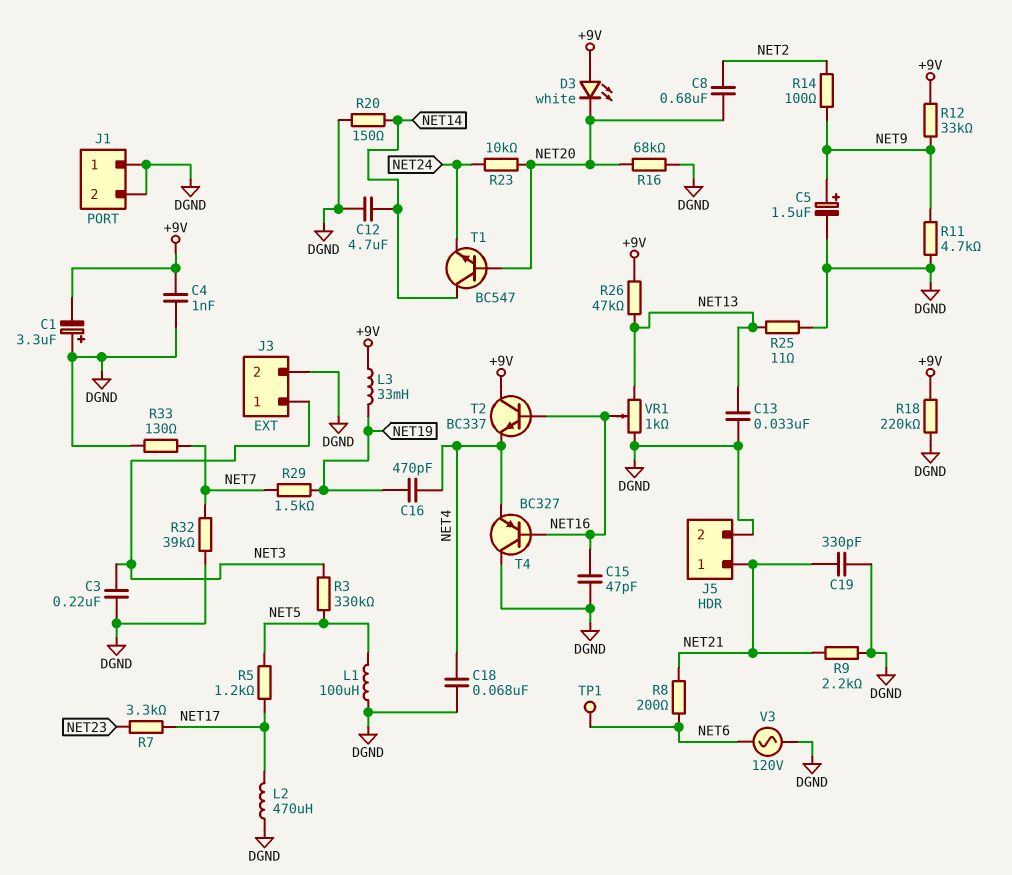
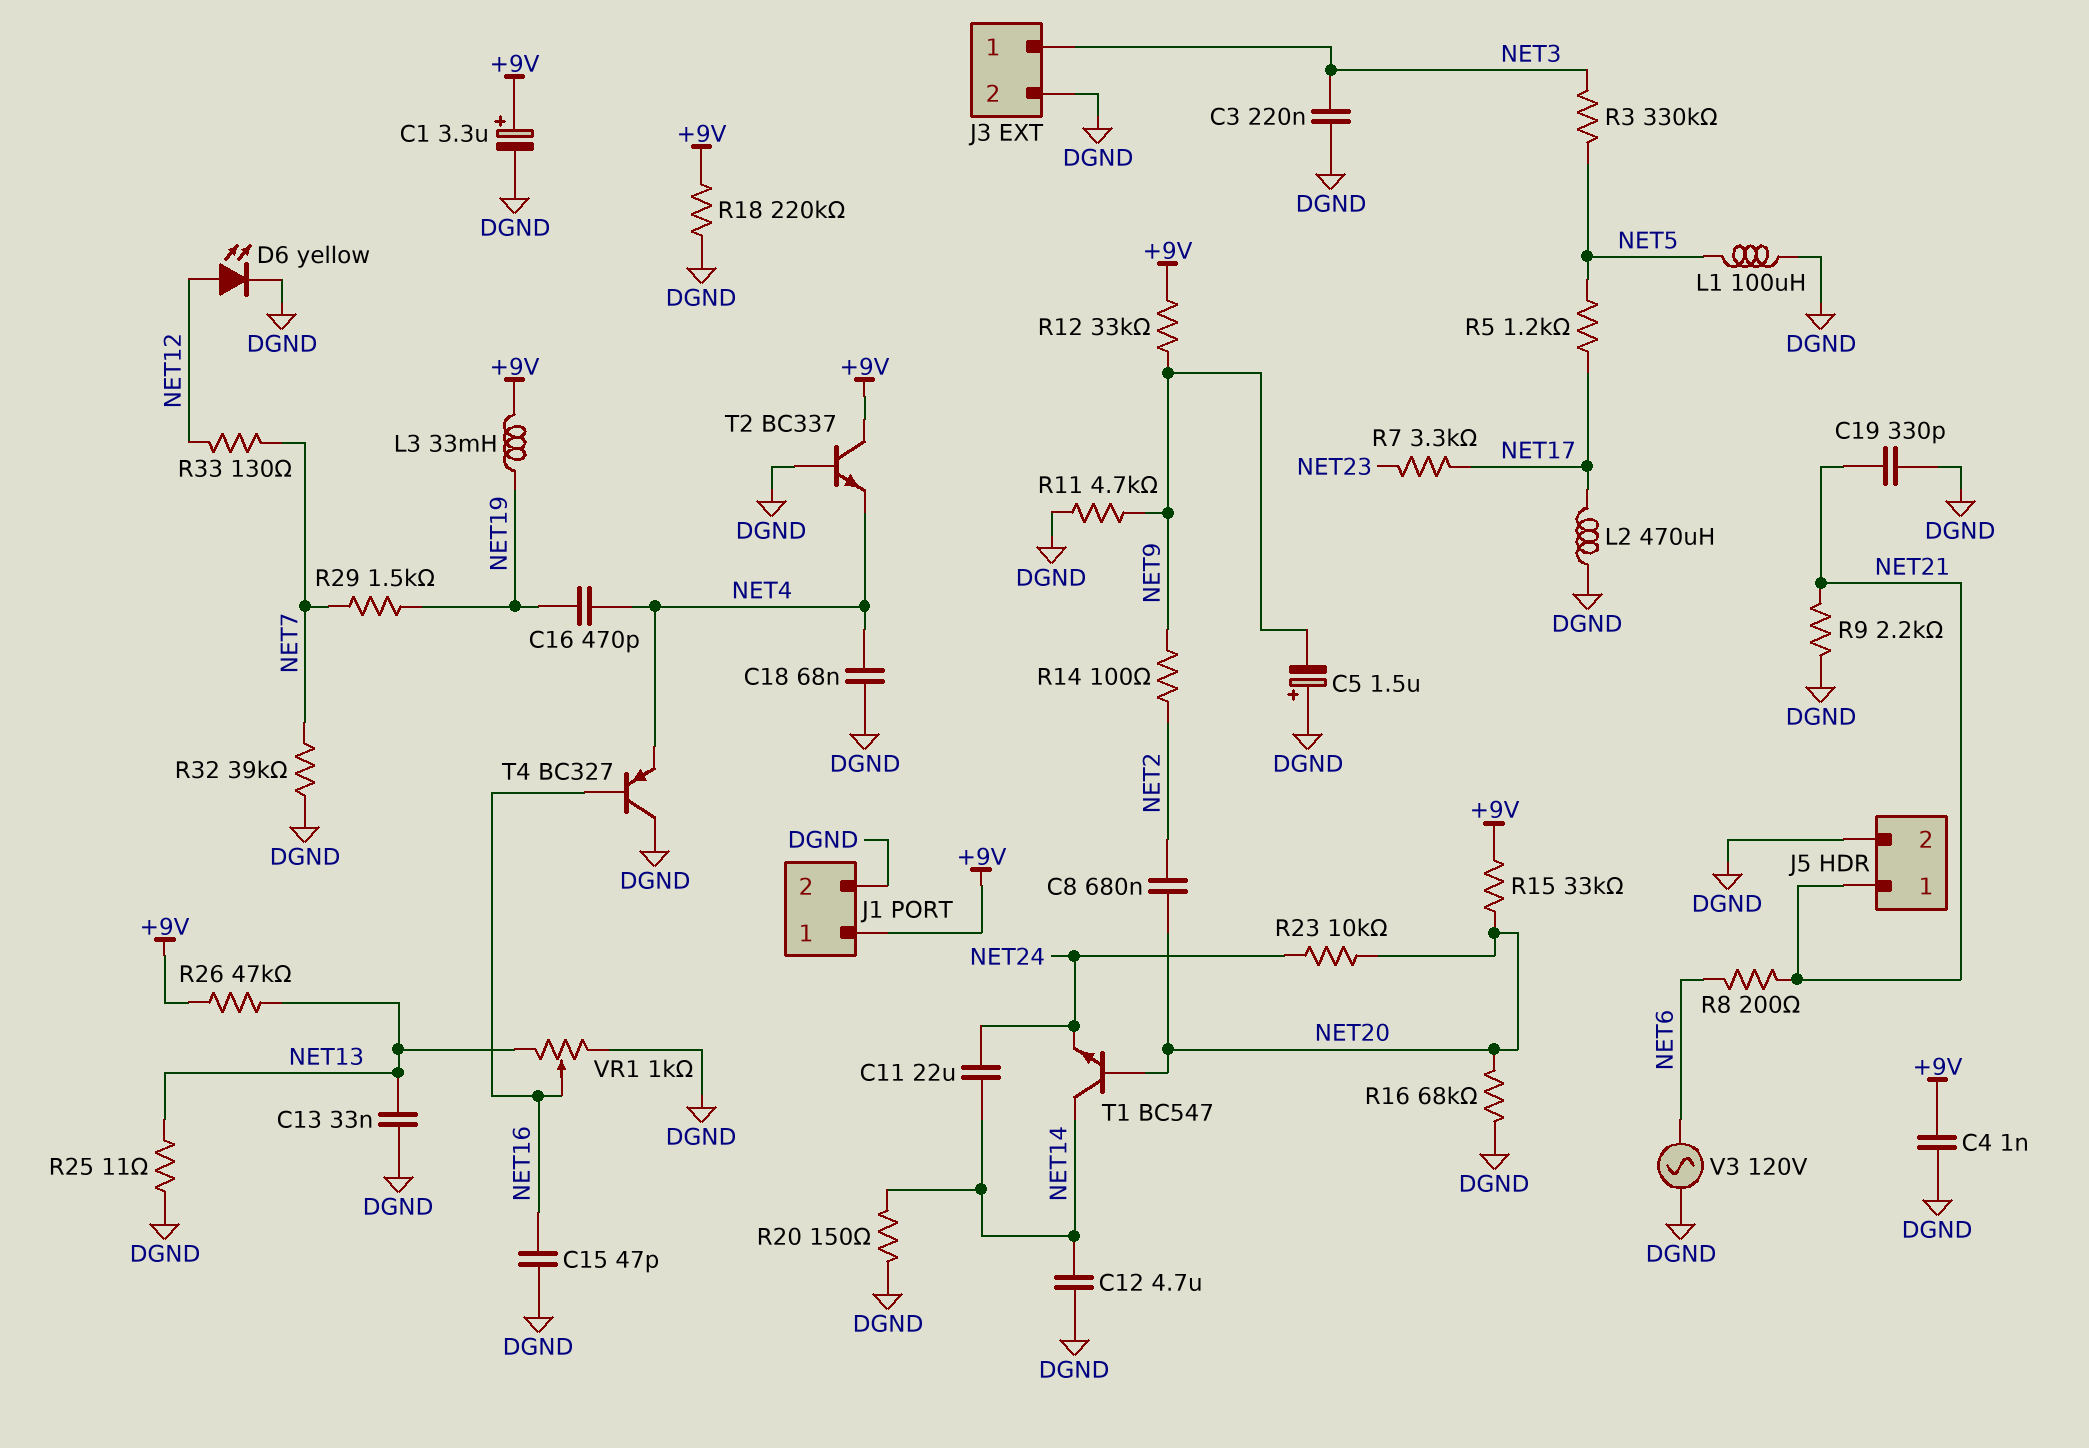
C1: 3.3uF (plus DGND, minus +9V) -> 3.3uF (plus +9V, minus DGND)
C5: 1.5uF (plus NET9, minus DGND) -> 1.5uF (plus DGND, minus NET9)
C11: none -> 22uF (NET14, NET24)
D3: LED white (A +9V, K NET20) -> none
D6: none -> LED yellow (A NET12, K DGND)
J1 pin 1: DGND -> +9V
R15: none -> 33k (+9V, NET20)
R33: 130 (DGND, NET7) -> 130 (NET7, NET12)
T2: NPN BC337 (B NET16, C +9V, E NET4) -> NPN BC337 (B DGND, C +9V, E NET4)
TP1: test point (NET6) -> none

